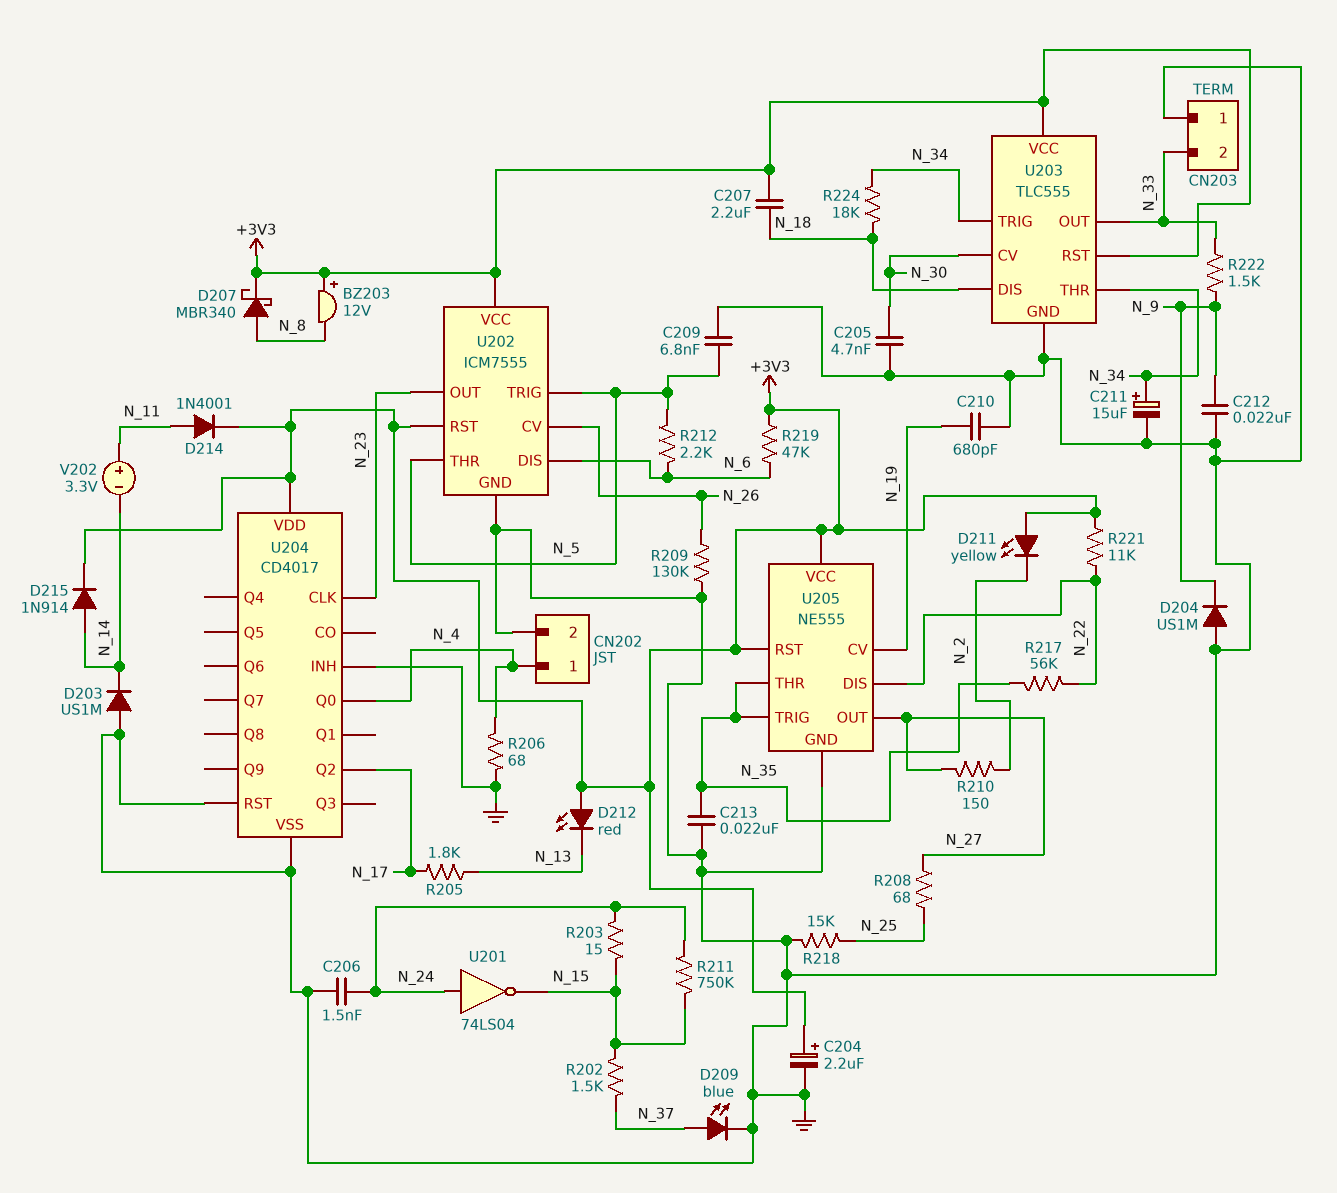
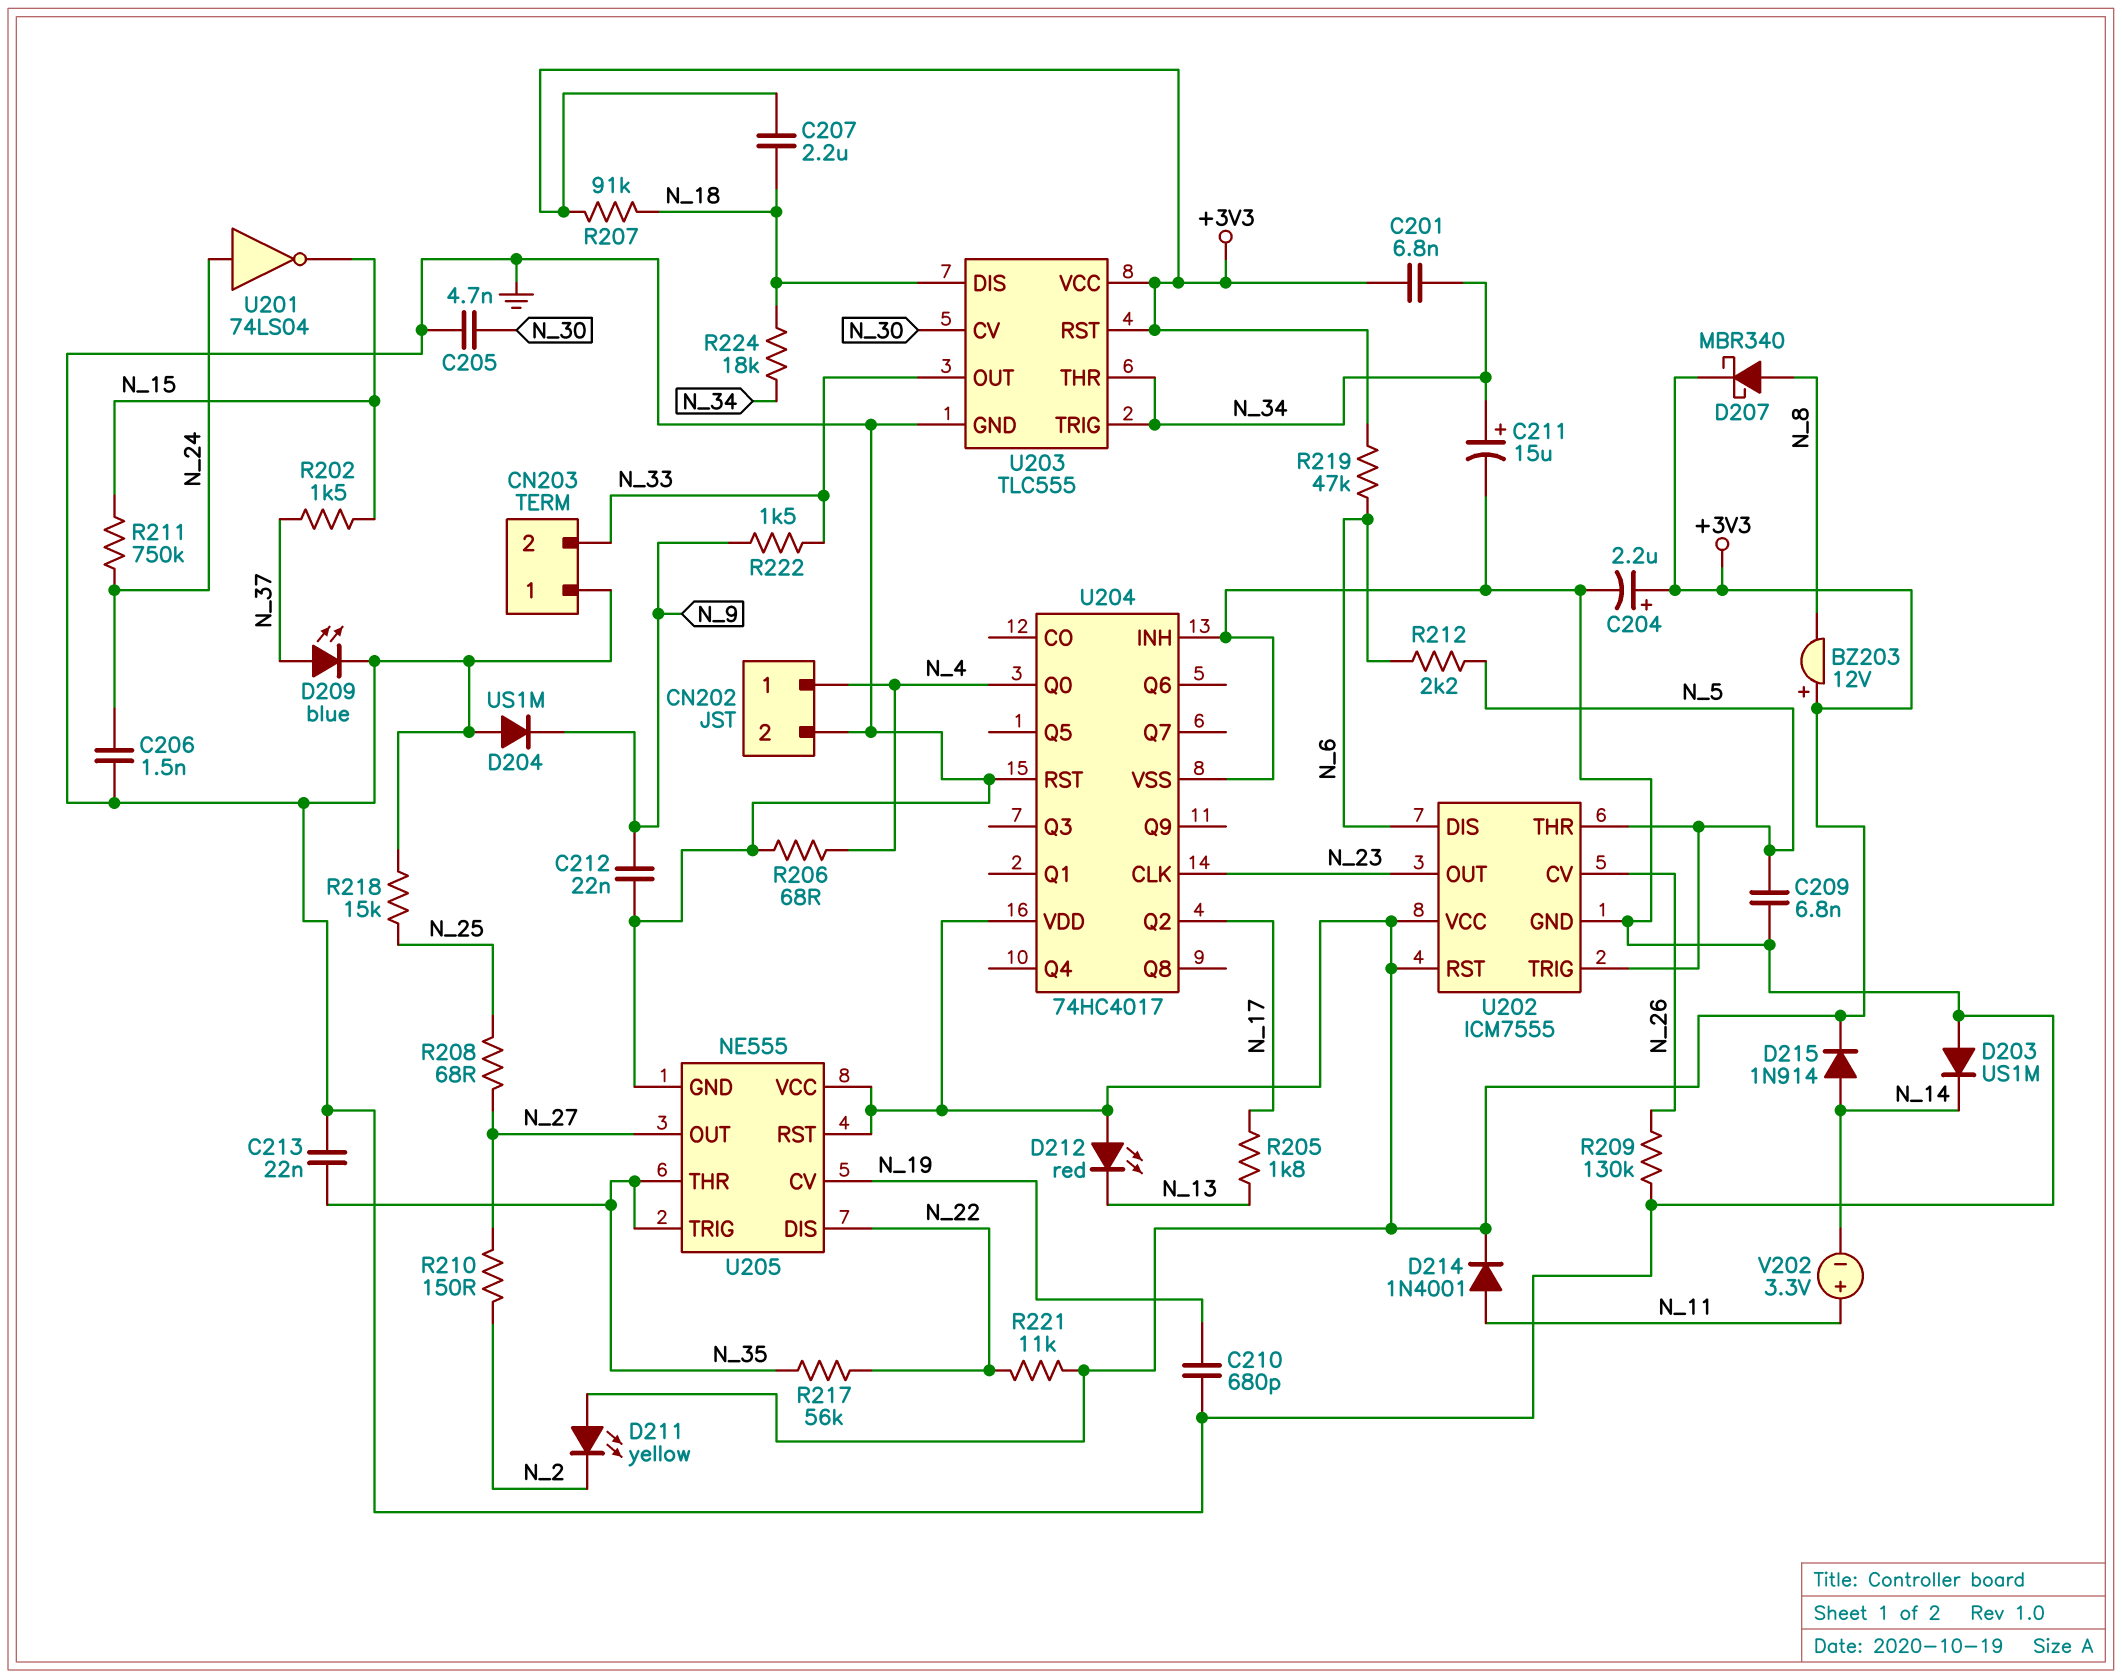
C201: none -> 6.8nF (+3V3, N_34)
R203: 15 (N_15, N_24) -> none
R207: none -> 91k (+3V3, N_18)
U204: CD4017 -> 74HC4017

